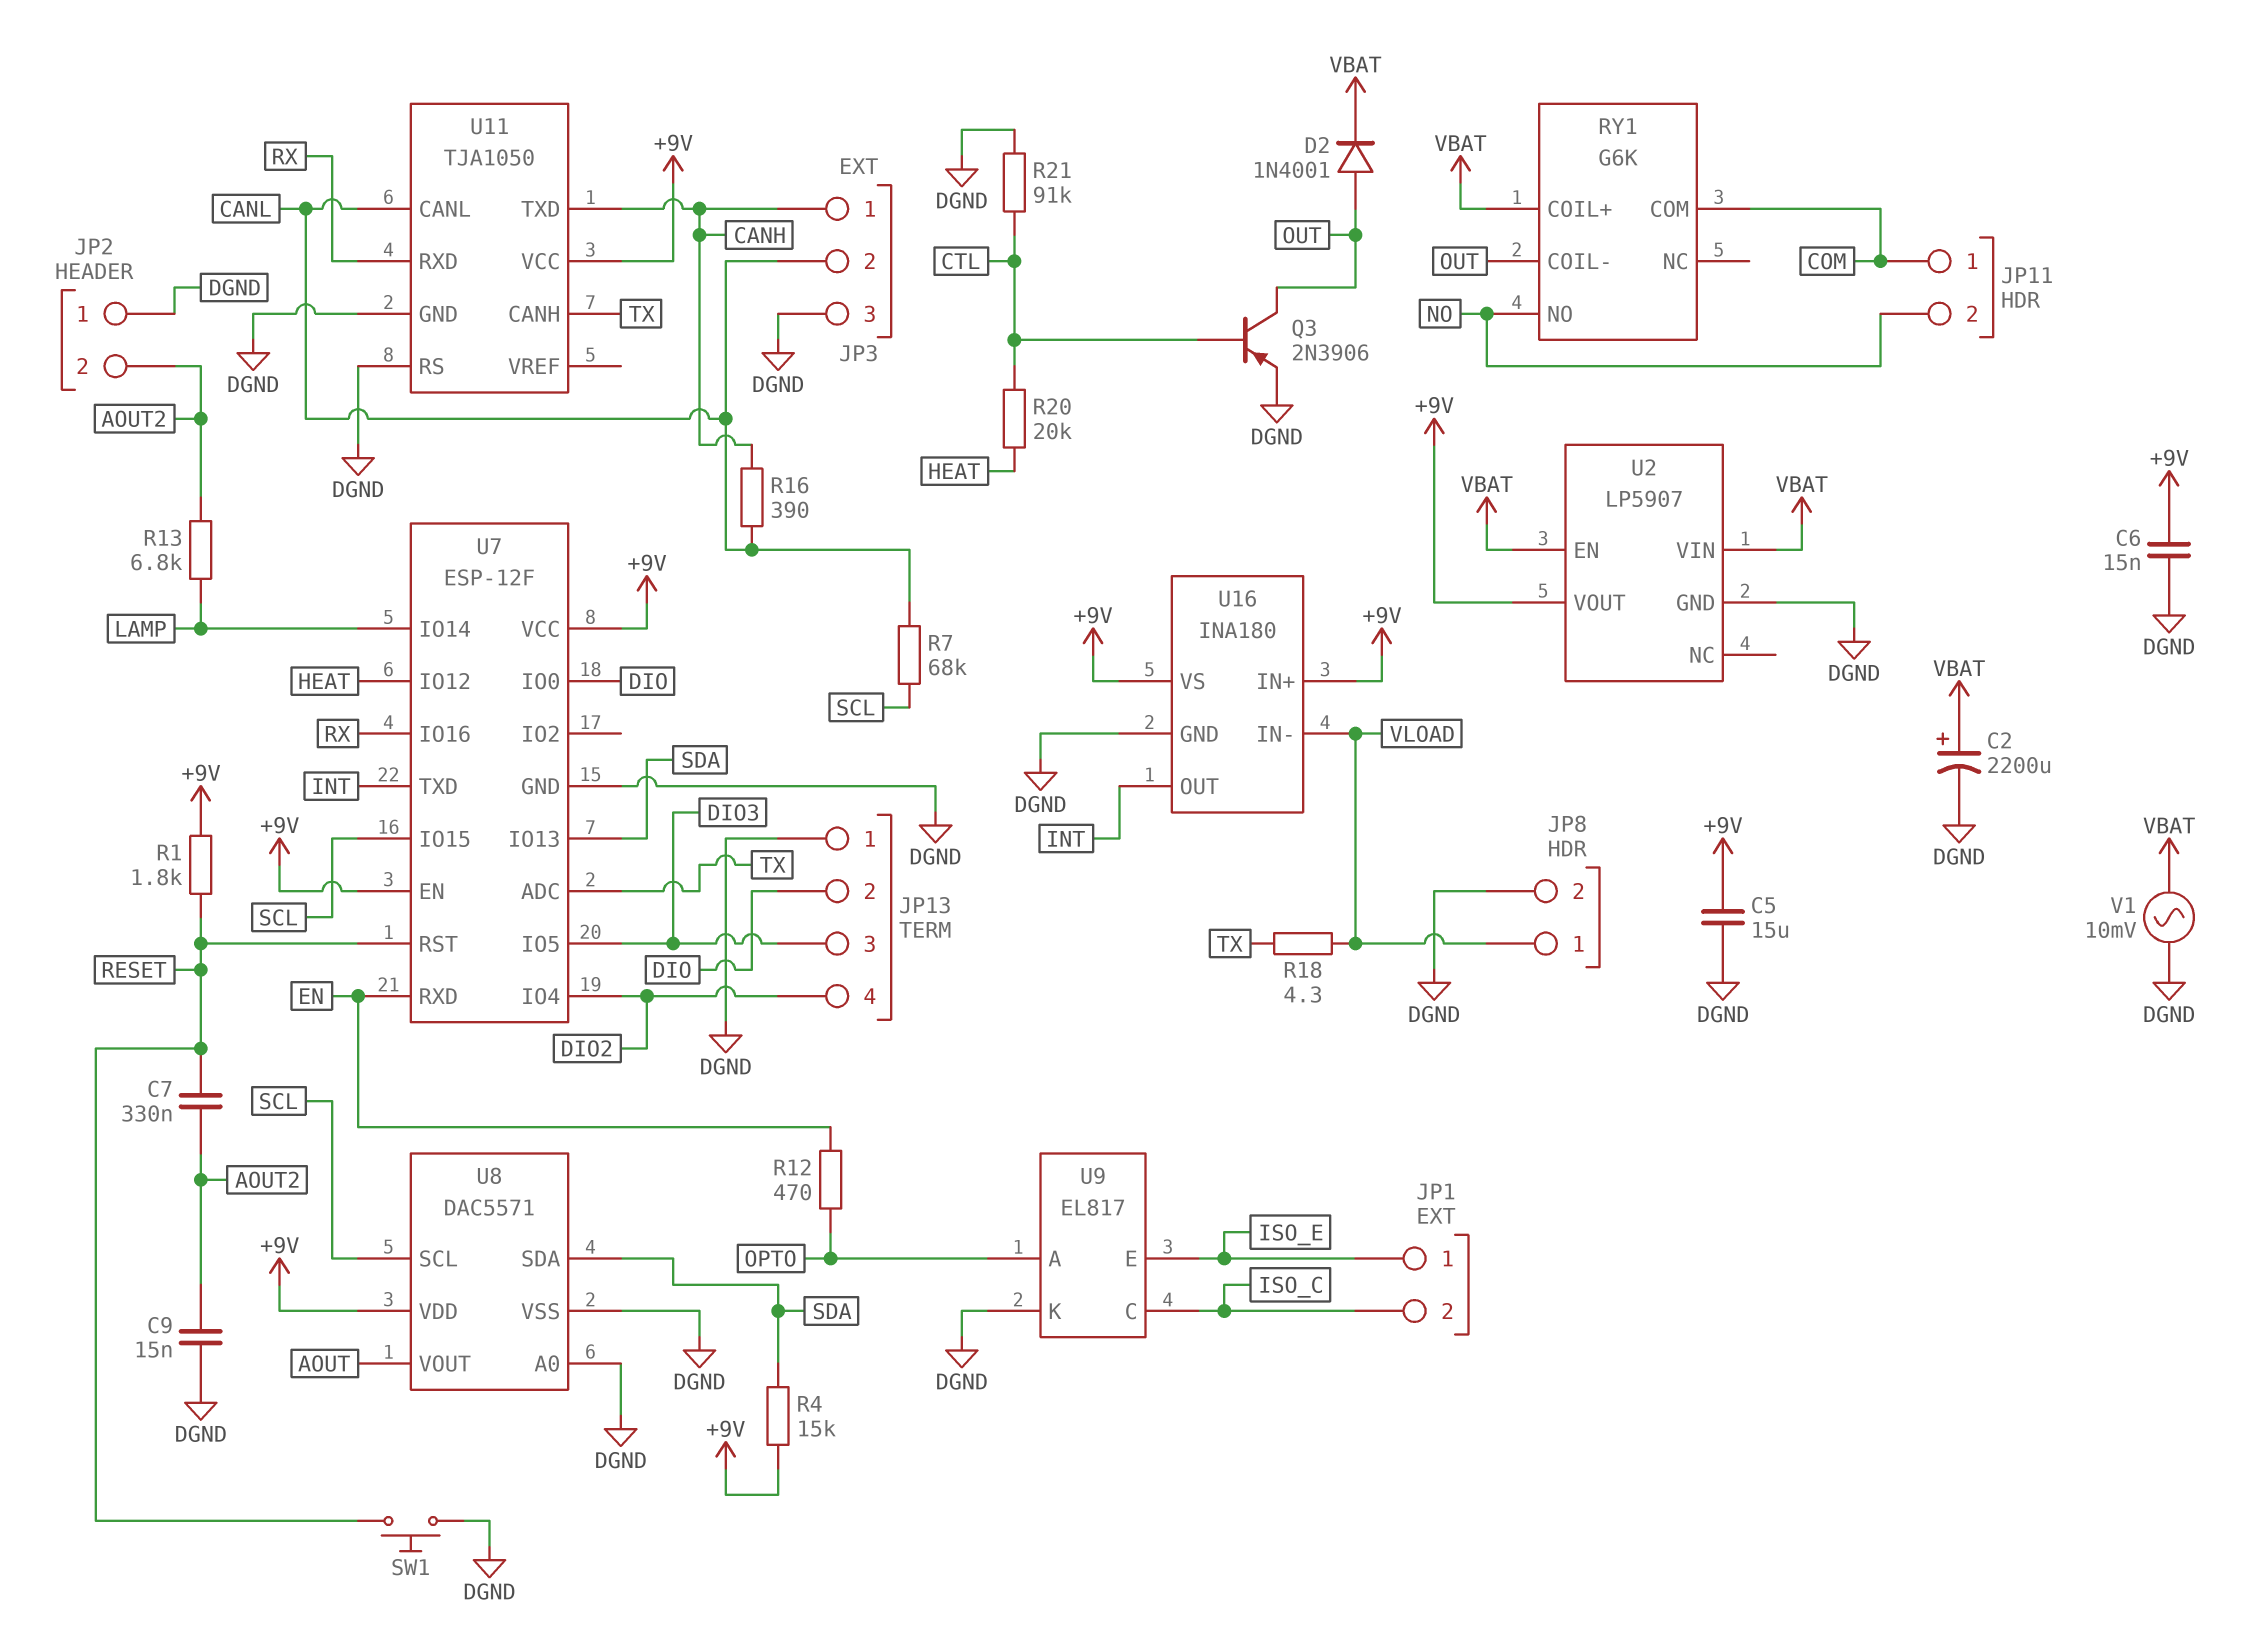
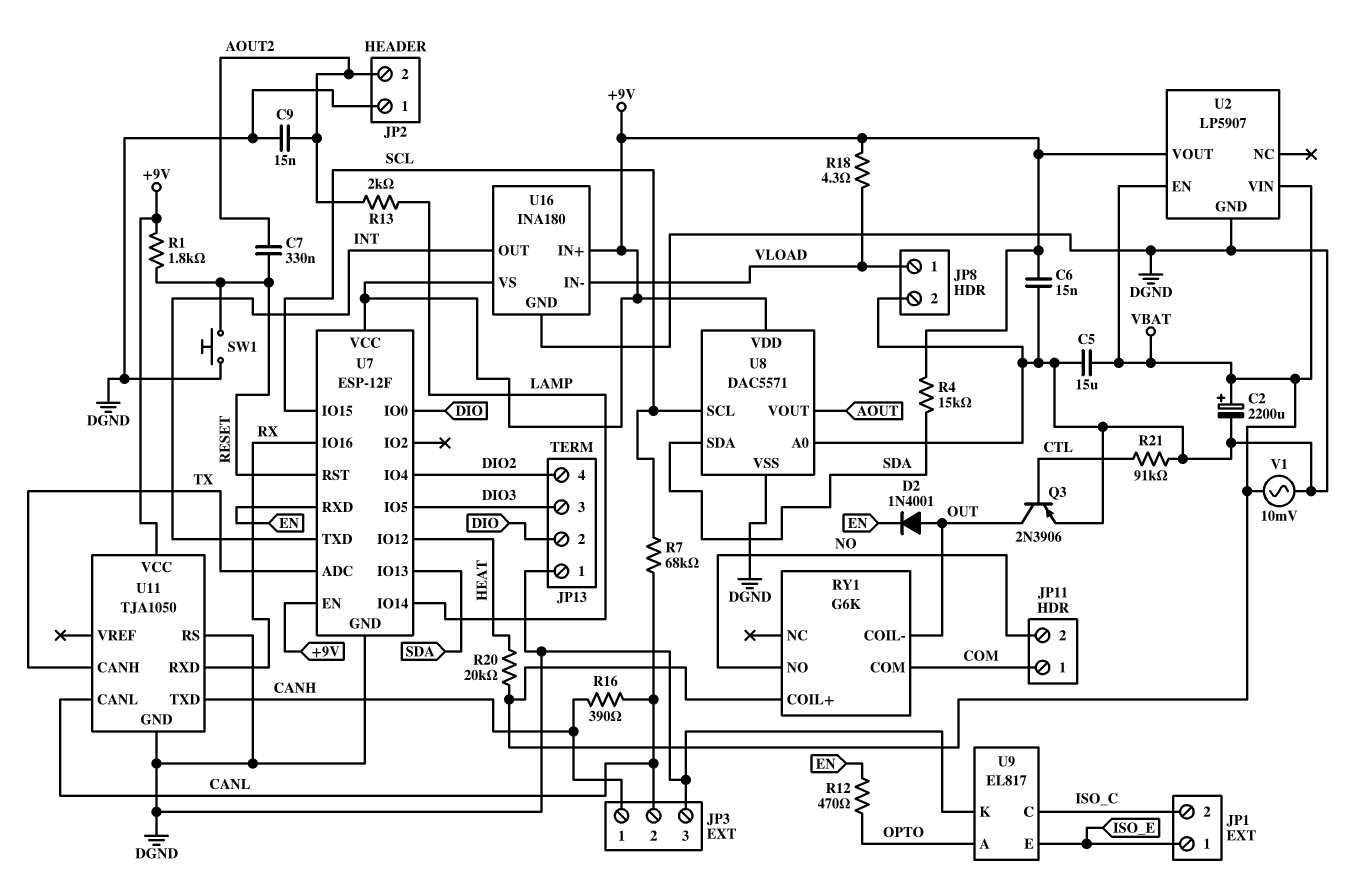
C5: 15uF (+9V, DGND) -> 15uF (DGND, VBAT)
D2: diode 1N4001 (A OUT, K VBAT) -> diode 1N4001 (A OUT, K EN)
R13: 6.8k (AOUT2, LAMP) -> 2k (AOUT2, LAMP)
R18: 4.3 (TX, VLOAD) -> 4.3 (+9V, VLOAD)
R20: 20k (CTL, HEAT) -> 20k (HEAT, VBAT)

